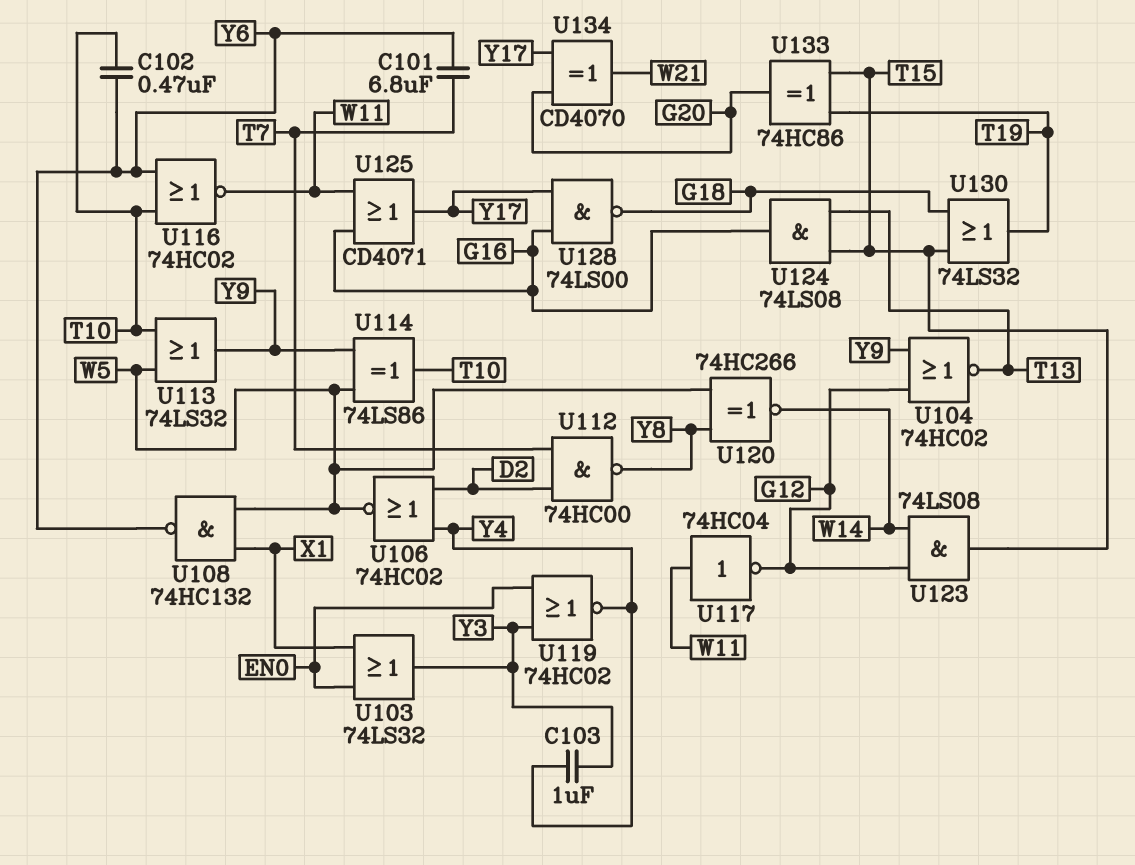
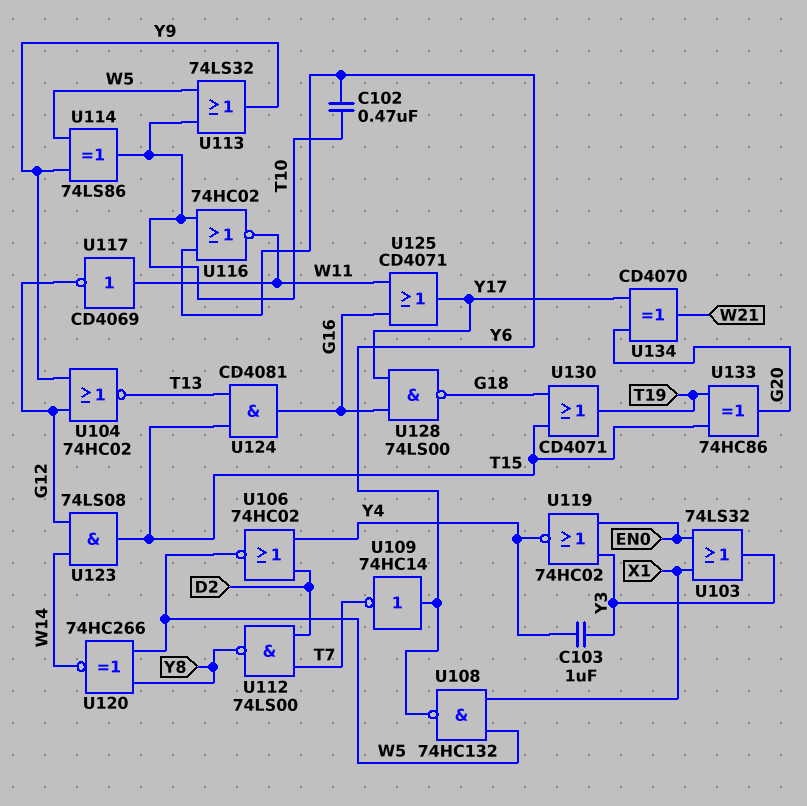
C101: 6.8uF (T7, Y6) -> none
U109: none -> NOT 74HC14 (in Y6, out T7)
U112: NAND 74HC00 (in D2, in T7, out Y8) -> NAND 74LS00 (in D2, in T7, out Y8)
U117: NOT 74HC04 (in W11, out G12) -> NOT CD4069 (in W11, out G12)
U124: AND 74LS08 (in T13, in T15, out G16) -> AND CD4081 (in T13, in T15, out G16)
U130: OR 74LS32 (in G18, in T15, out T19) -> OR CD4071 (in G18, in T15, out T19)

